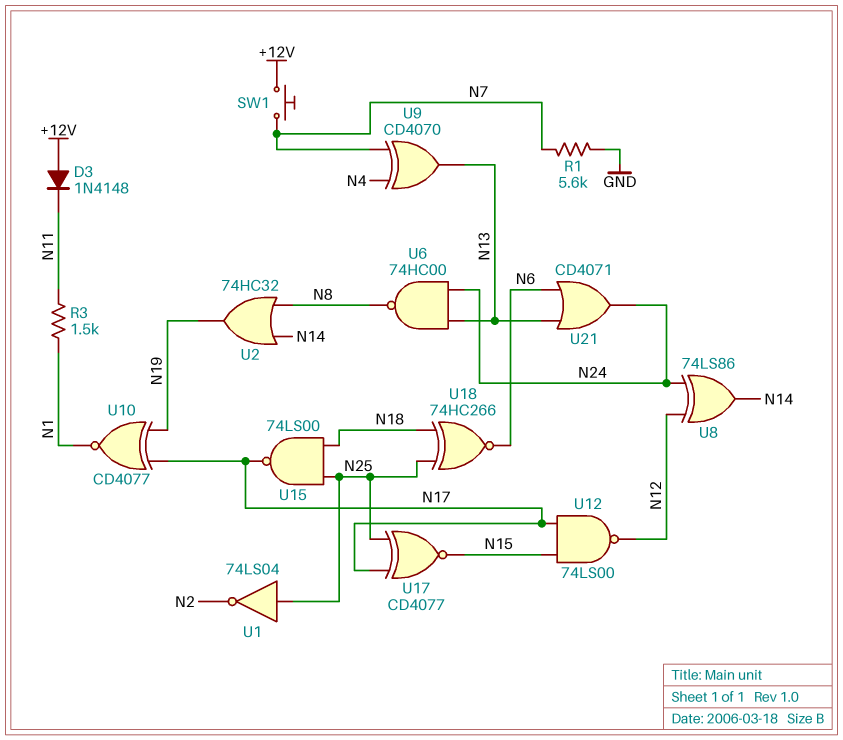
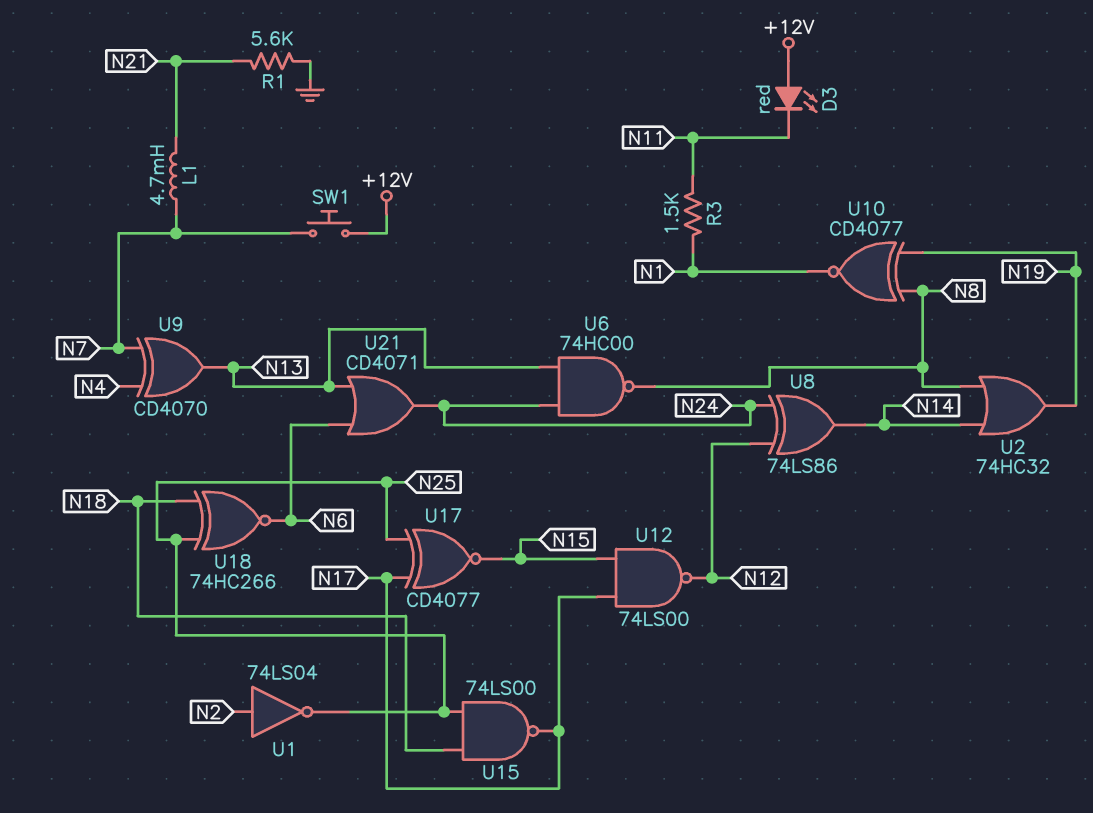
D3: diode 1N4148 (A +12V, K N11) -> LED red (A +12V, K N11)
L1: none -> 4.7mH (N7, N21)
R1: 5.6k (GND, N7) -> 5.6k (GND, N21)
U1: NOT 74LS04 (in N25, out N2) -> NOT 74LS04 (in N2, out N25)
U10: XNOR CD4077 (in N17, in N19, out N1) -> XNOR CD4077 (in N8, in N19, out N1)

